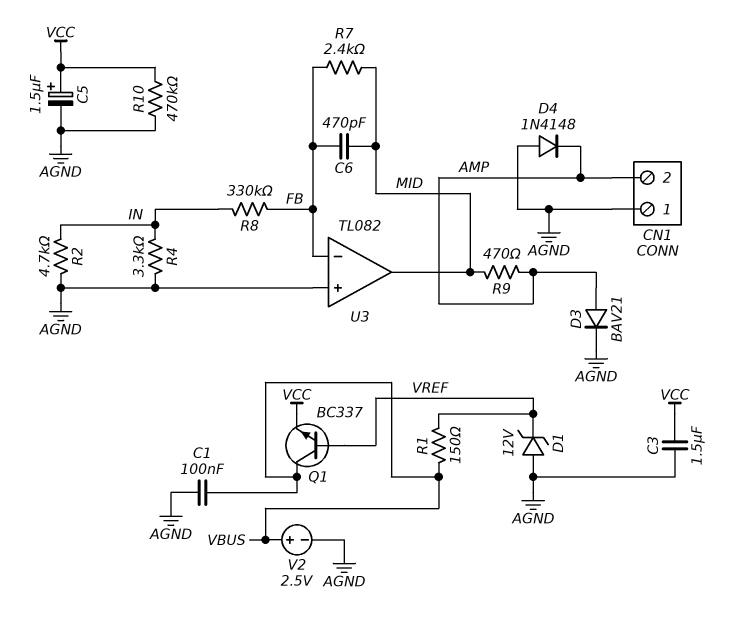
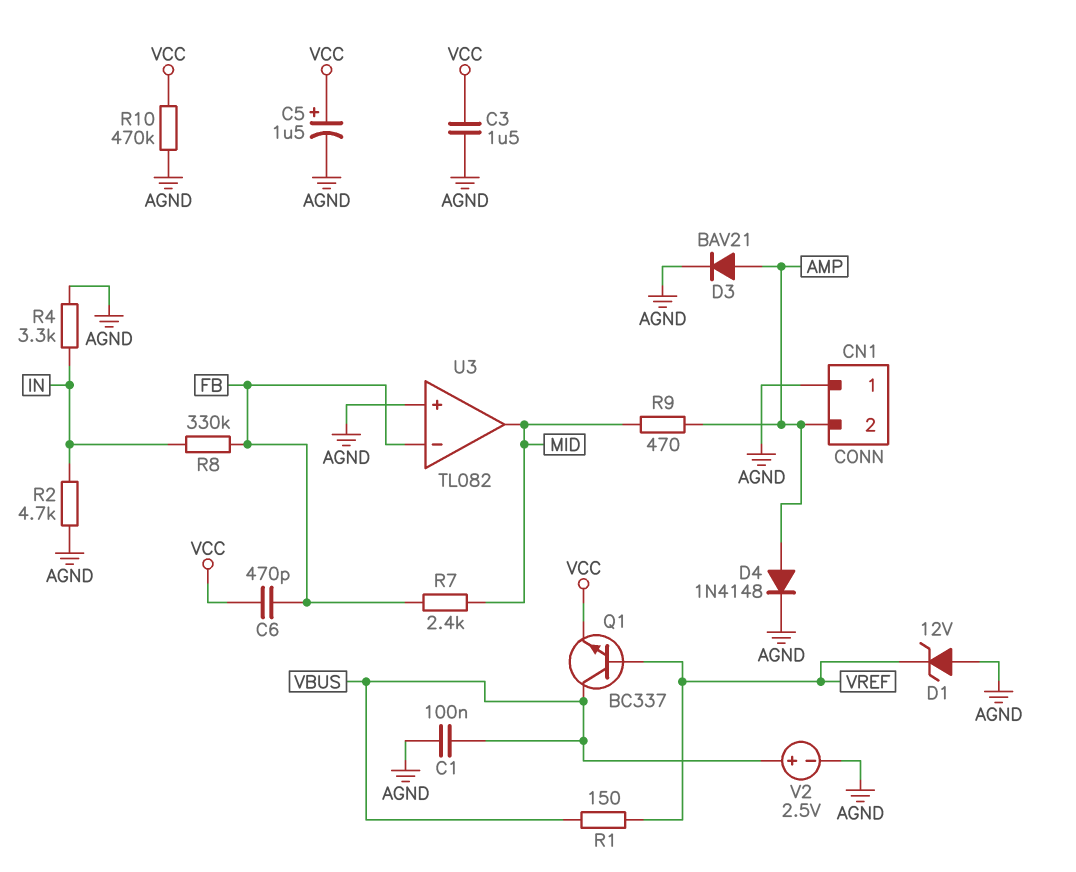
C6: 470pF (FB, MID) -> 470pF (FB, VCC)
D4: diode 1N4148 (A AGND, K AMP) -> diode 1N4148 (A AMP, K AGND)

